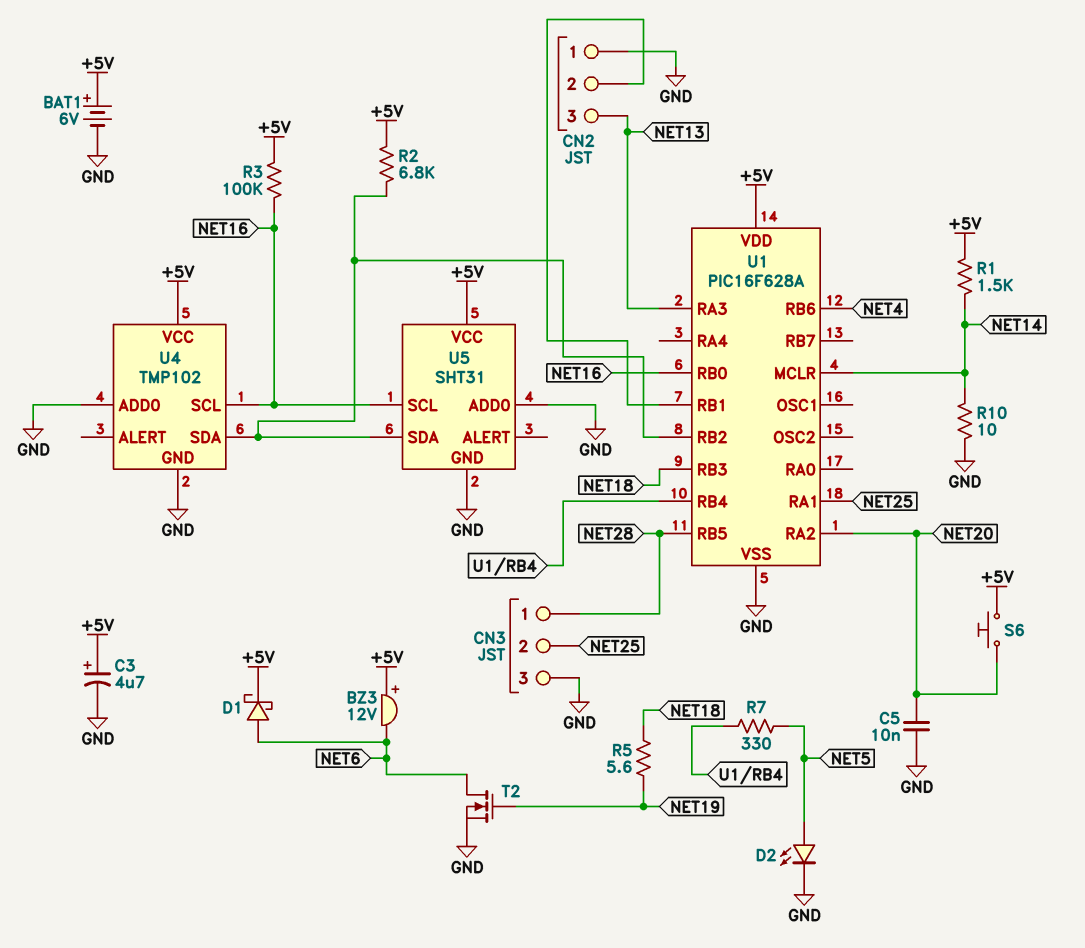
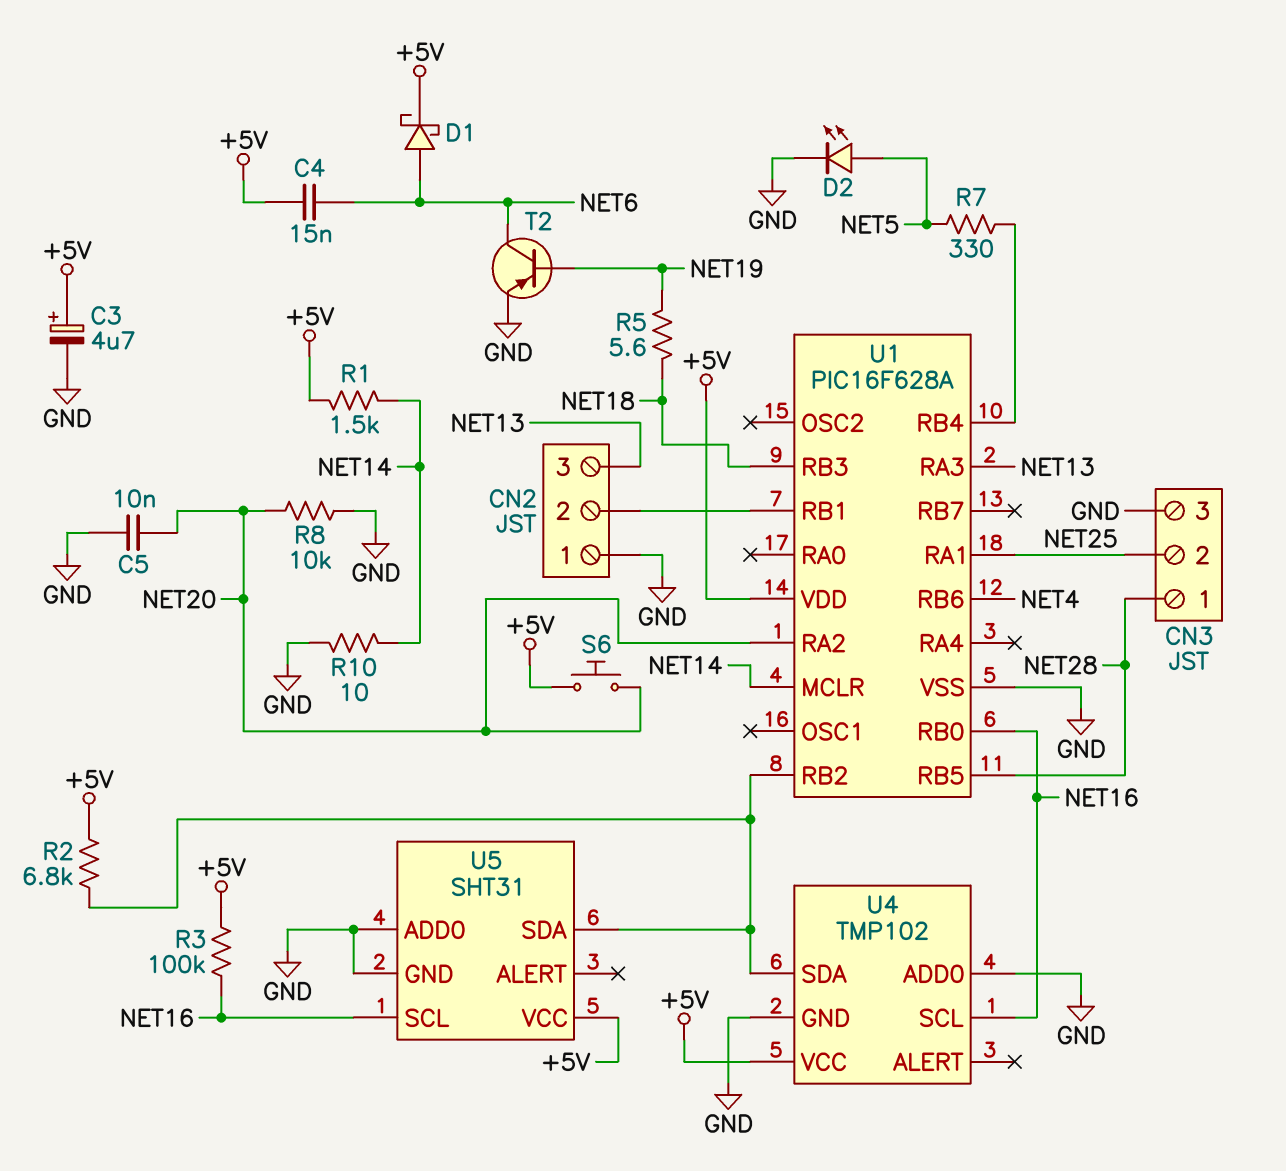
BAT1: 6V (plus +5V, minus GND) -> none
BZ3: buzzer 12V (plus +5V, minus NET6) -> none
C4: none -> 15nF (+5V, NET6)
R8: none -> 10k (GND, NET20)
T2: NMOS (G NET19, D NET6, S GND) -> PNP (B NET19, C NET6, E GND)

